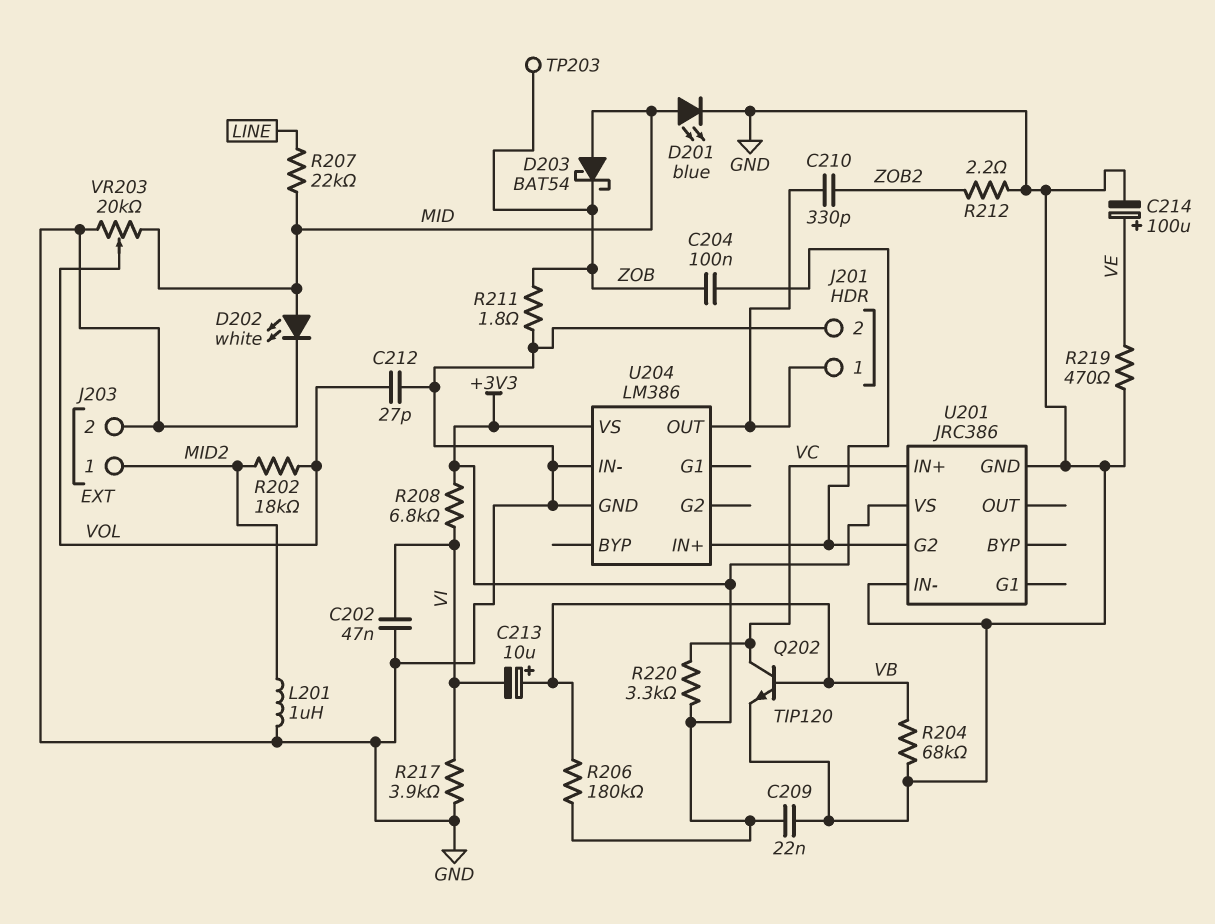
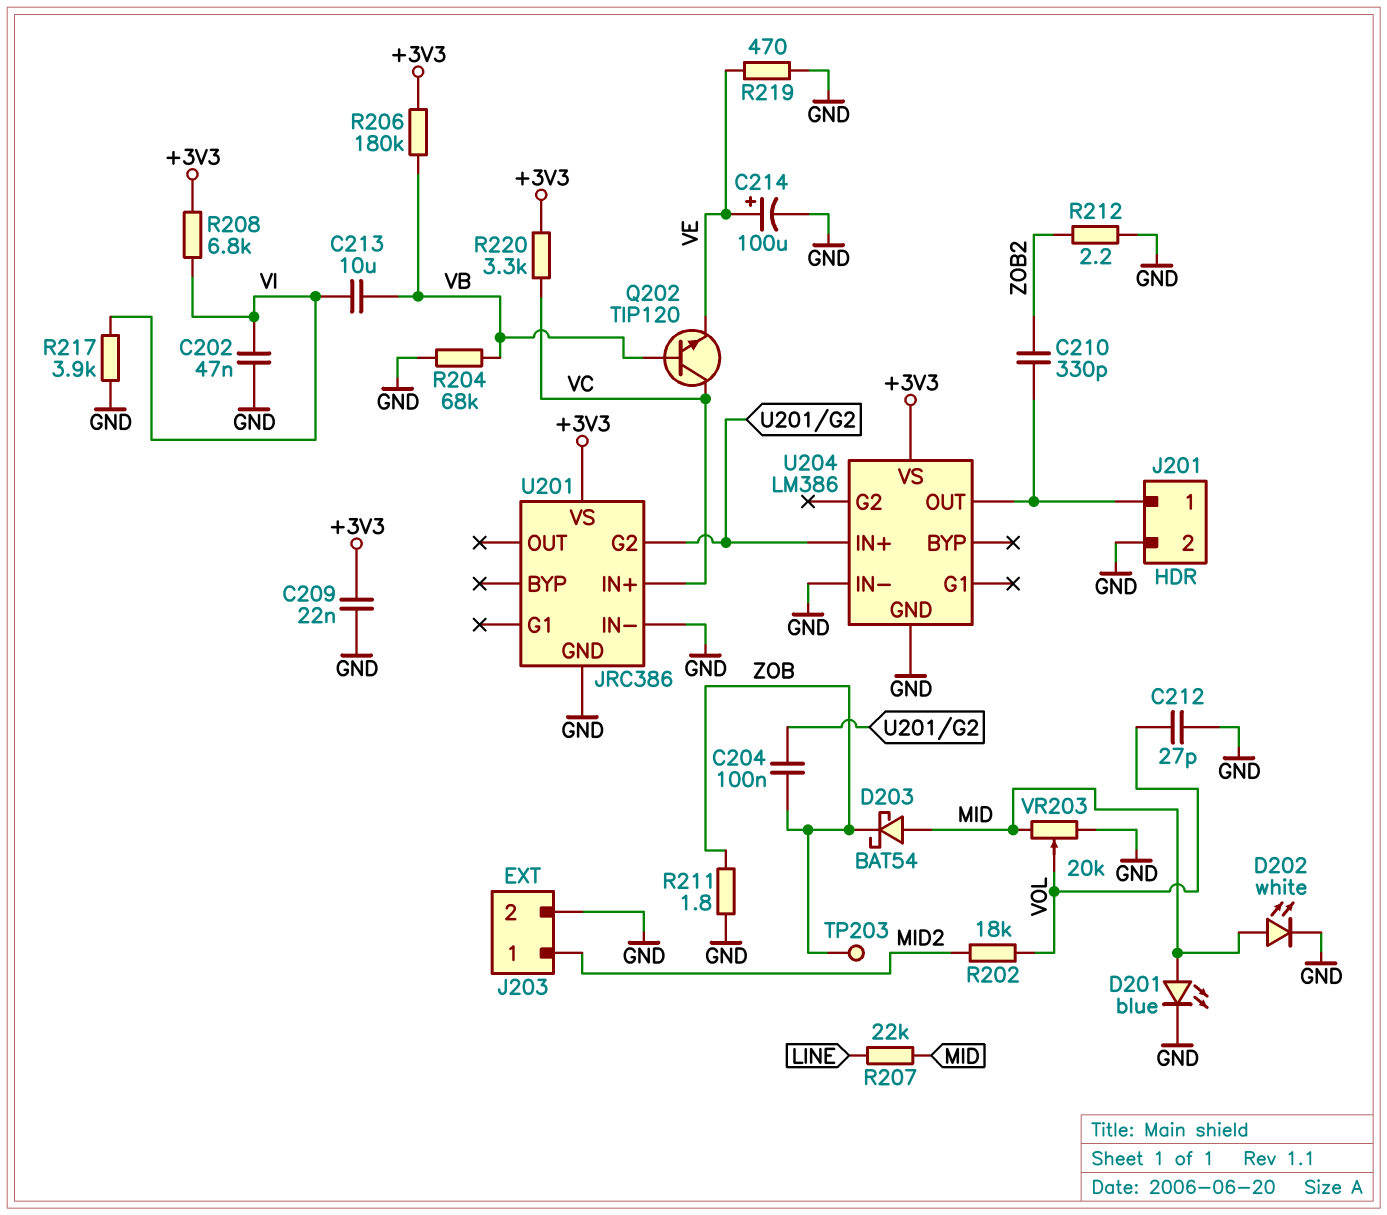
C213: 10uF (plus VB, minus VI) -> 10uF (VB, VI)
L201: 1uH (GND, MID2) -> none
Q202: NPN TIP120 (B VB, C VC, E GND) -> NPN TIP120 (B VB, C VC, E VE)

